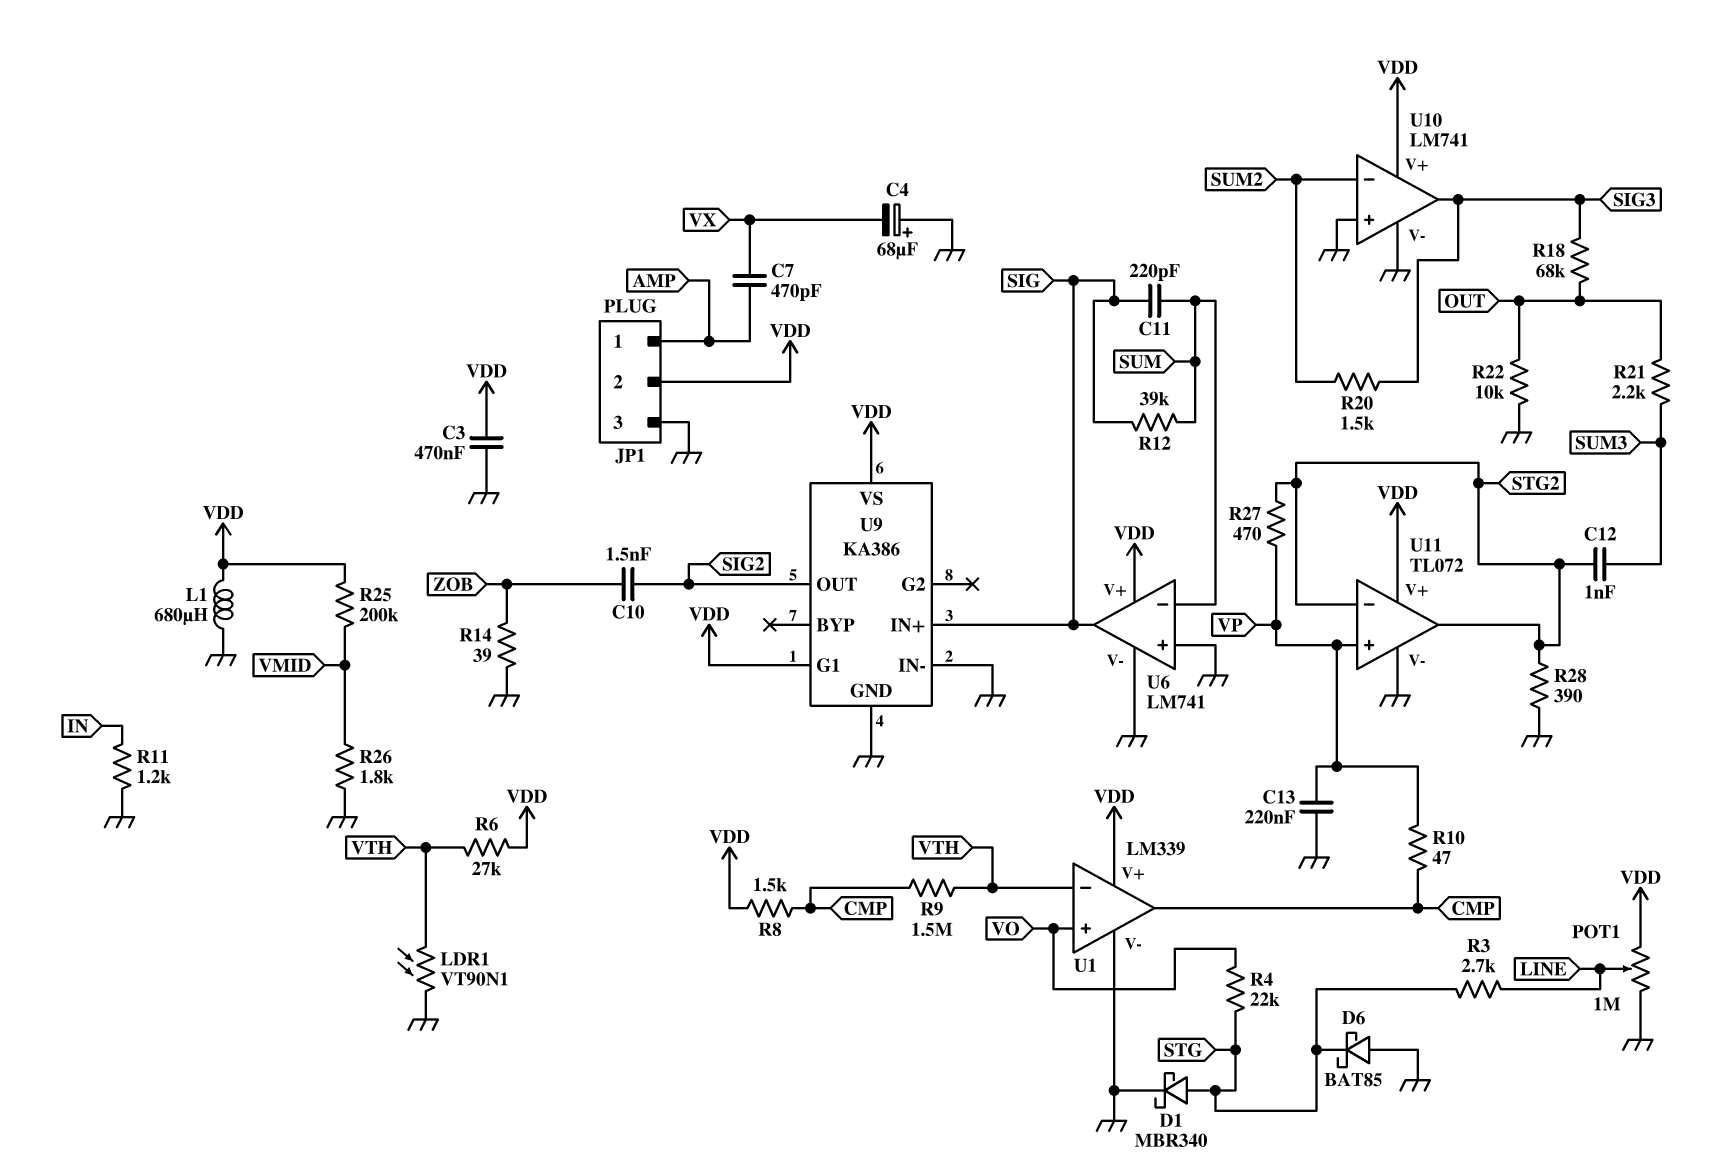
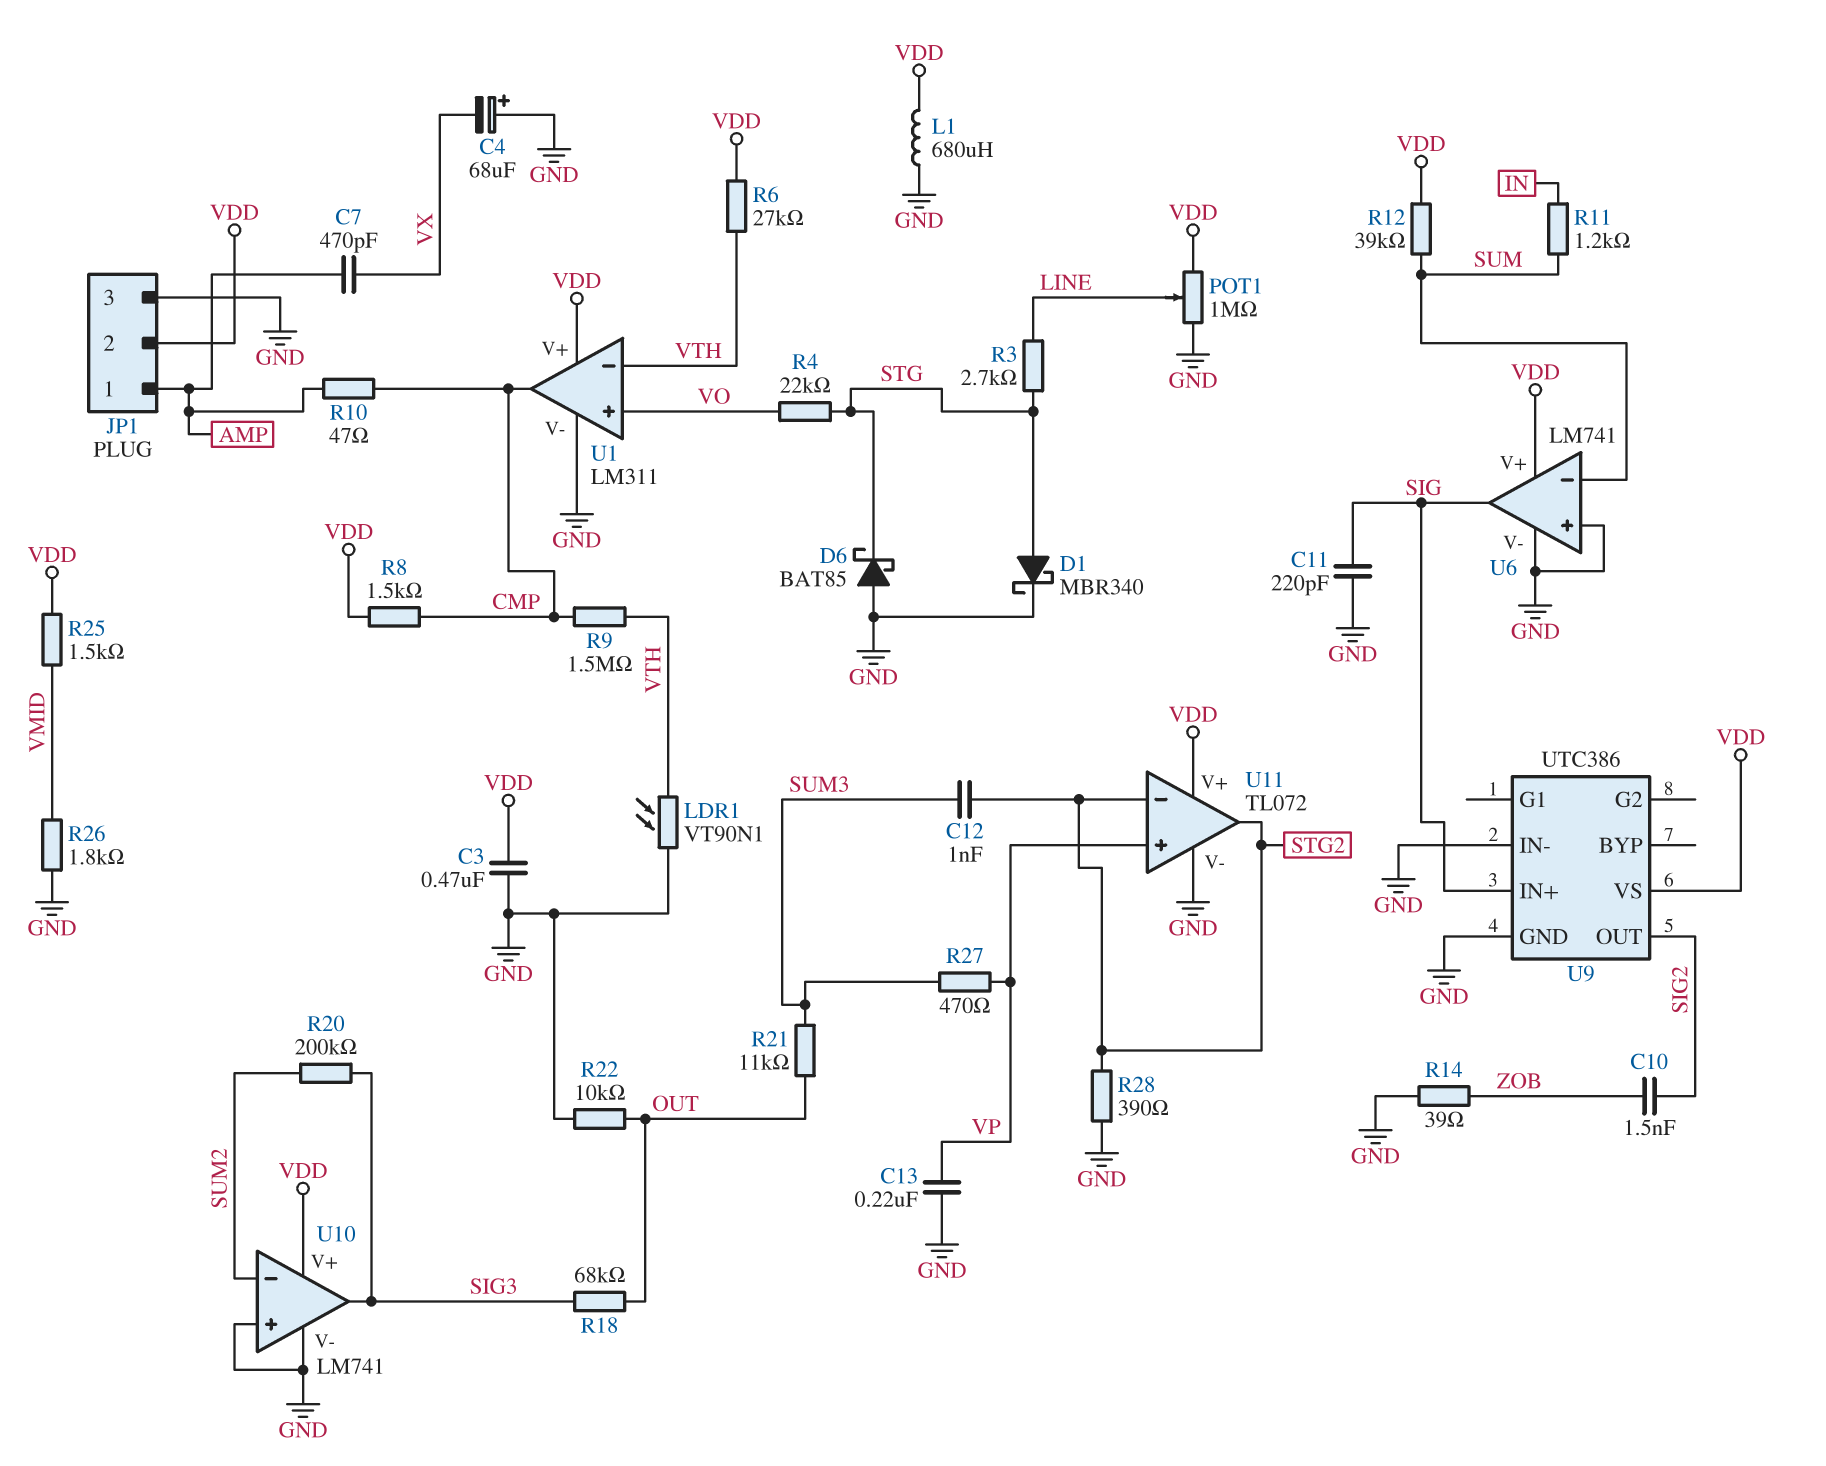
C11: 220pF (SIG, SUM) -> 220pF (GND, SIG)
R10: 47 (CMP, VP) -> 47 (AMP, CMP)
R11: 1.2k (GND, IN) -> 1.2k (IN, SUM)
R12: 39k (SIG, SUM) -> 39k (SUM, VDD)
R20: 1.5k (SIG3, SUM2) -> 200k (SIG3, SUM2)
R21: 2.2k (OUT, SUM3) -> 11k (OUT, SUM3)
R25: 200k (VDD, VMID) -> 1.5k (VDD, VMID)
R27: 470 (STG2, VP) -> 470 (SUM3, VP)
U1: LM339 -> LM311
U9: KA386 -> UTC386
U9 pin G1: VDD -> none

